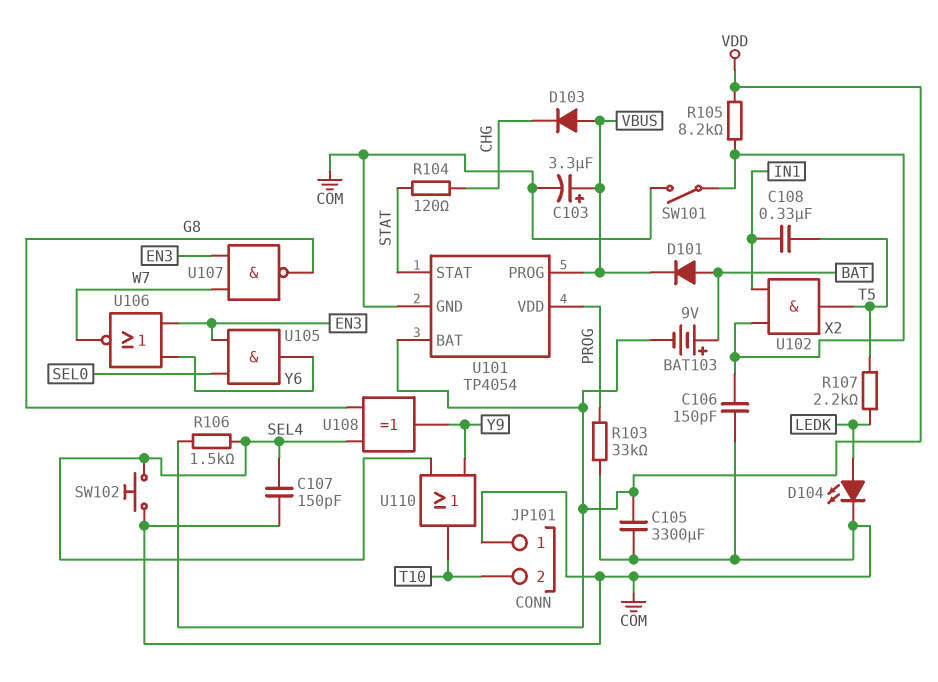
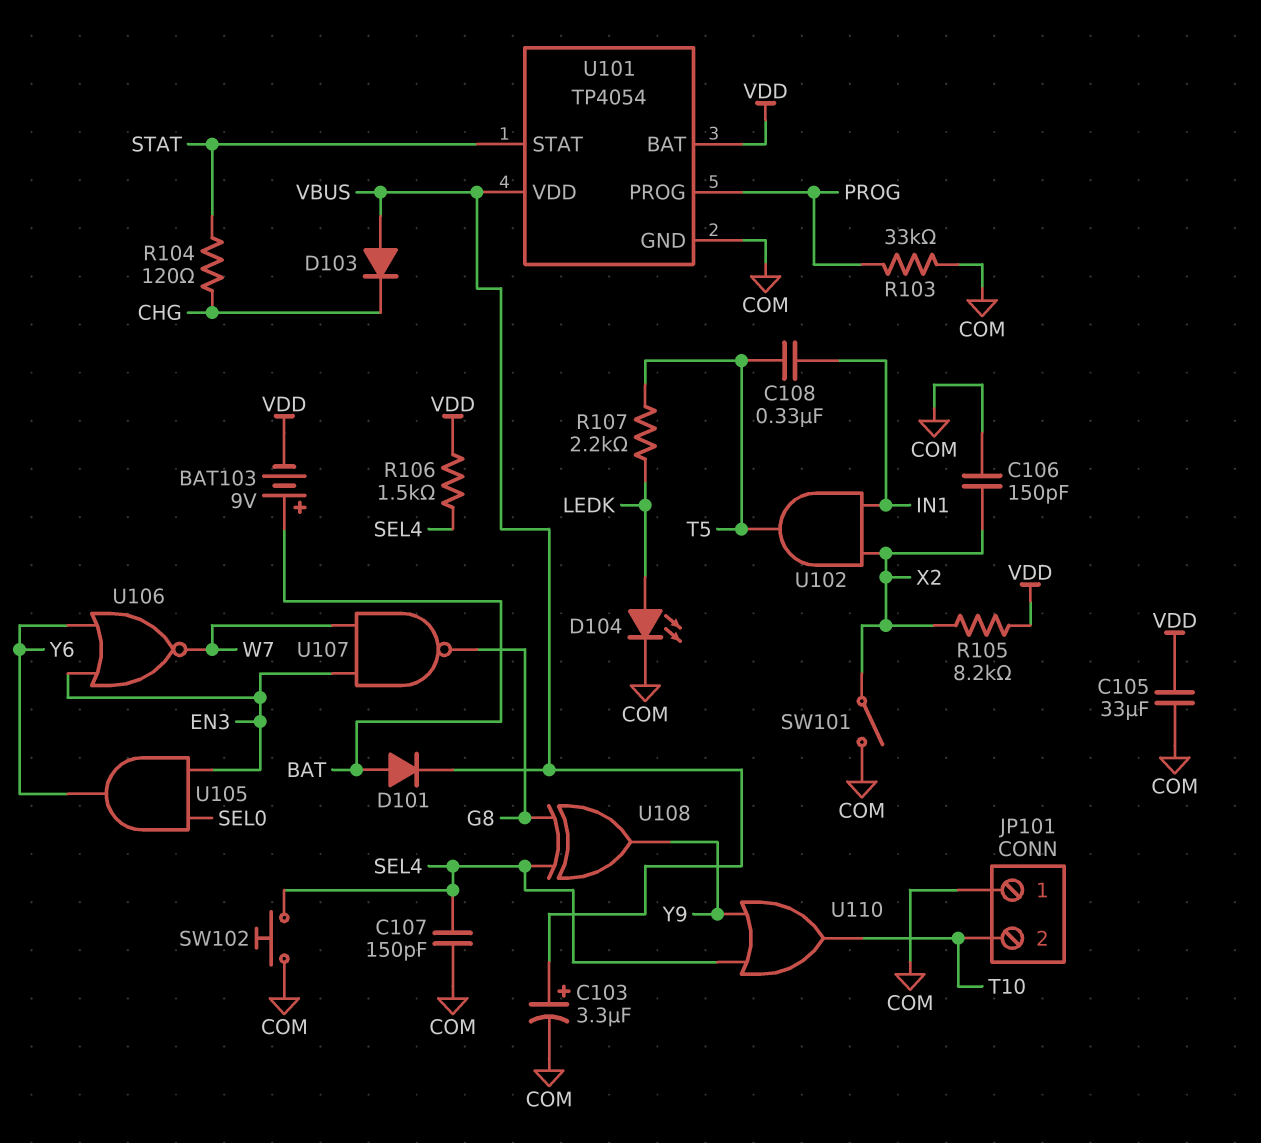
C105: 3300uF (COM, VDD) -> 33uF (COM, VDD)
U101 pin PROG: VBUS -> PROG
U101 pin VDD: PROG -> VBUS

